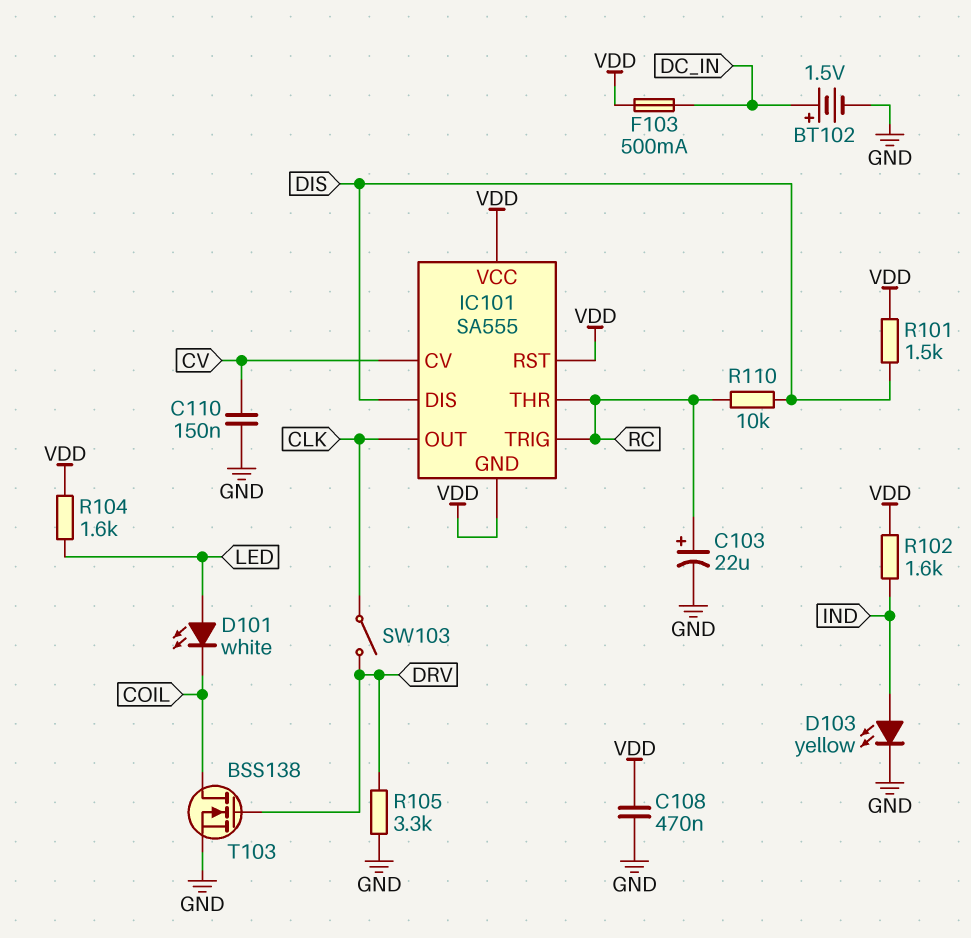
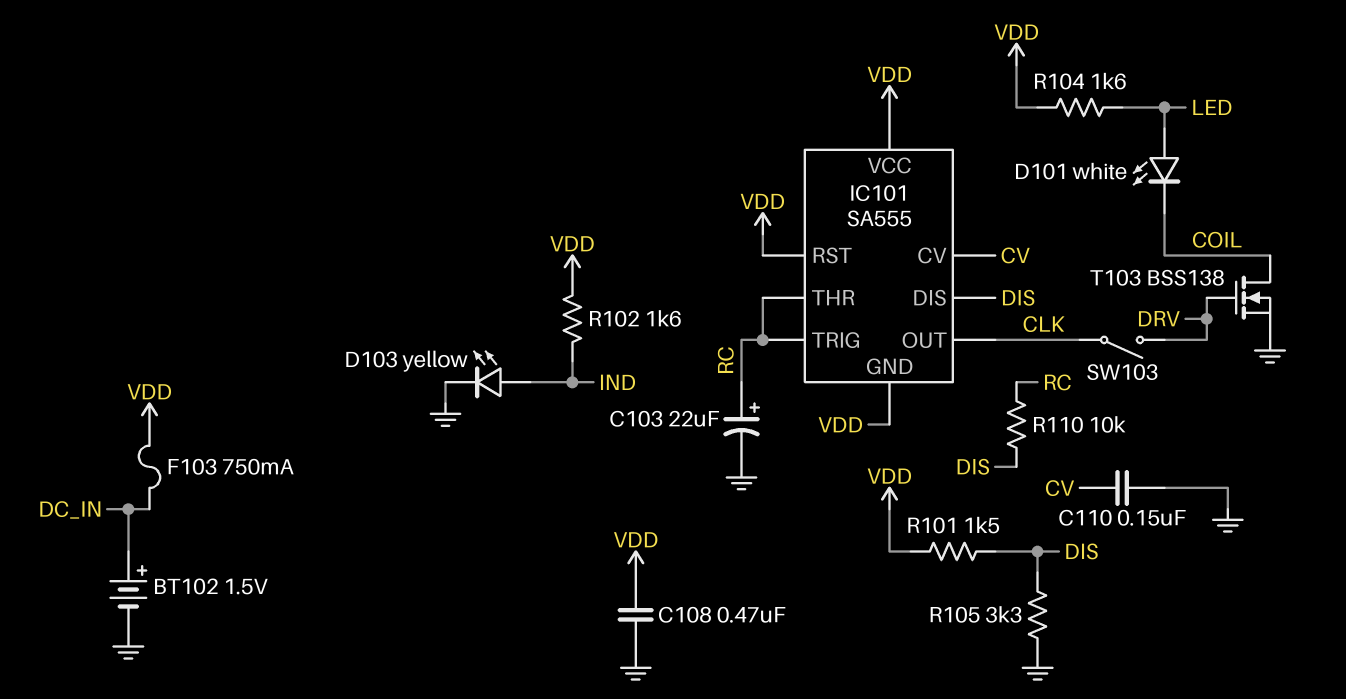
F103: 500mA (DC_IN, VDD) -> 750mA (DC_IN, VDD)
R105: 3.3k (DRV, GND) -> 3.3k (DIS, GND)

